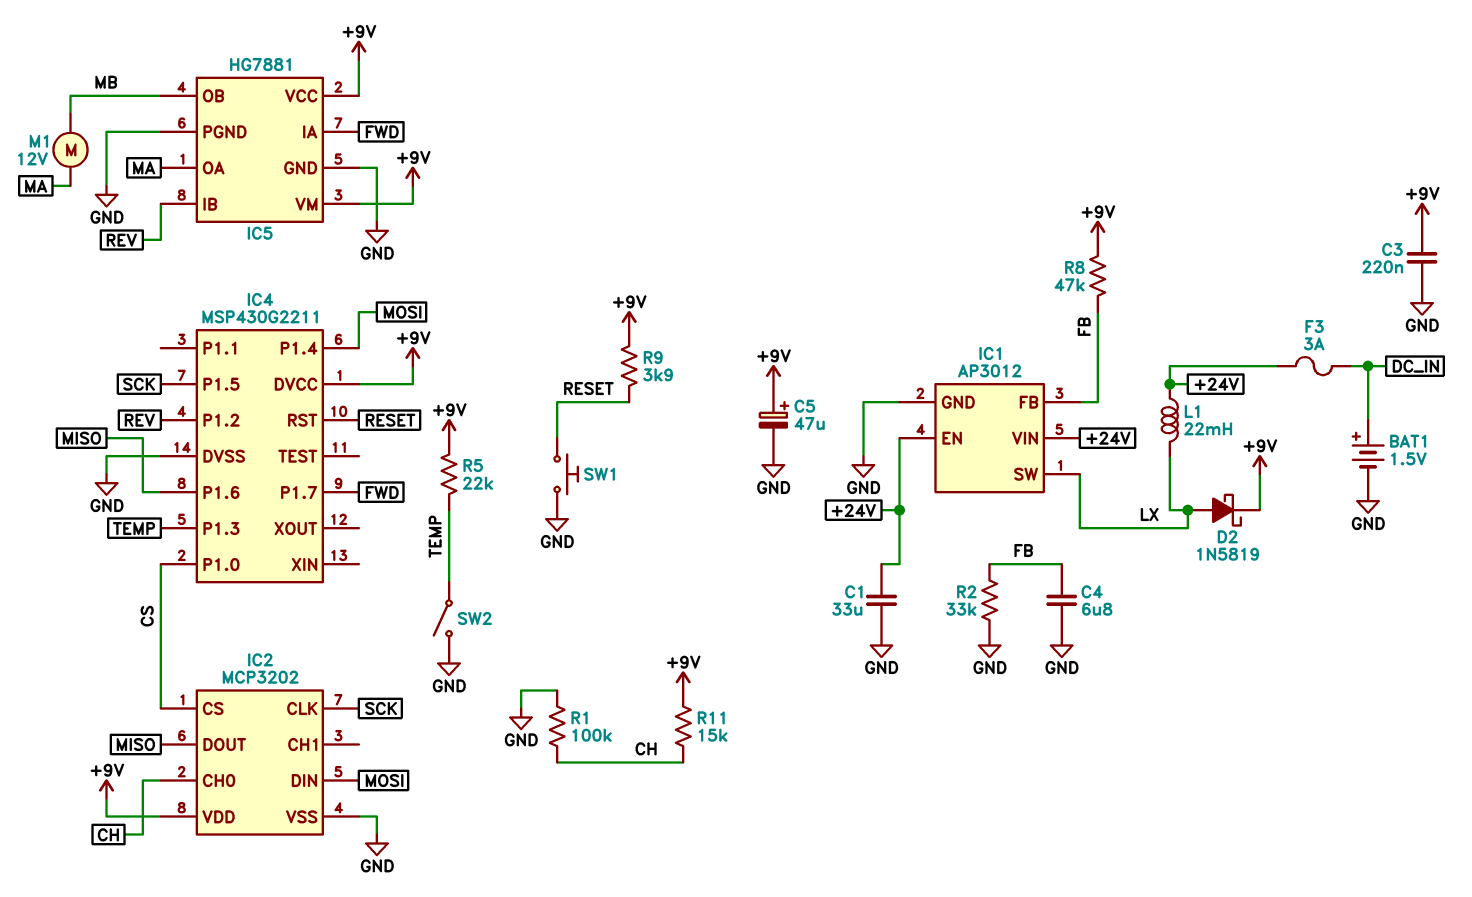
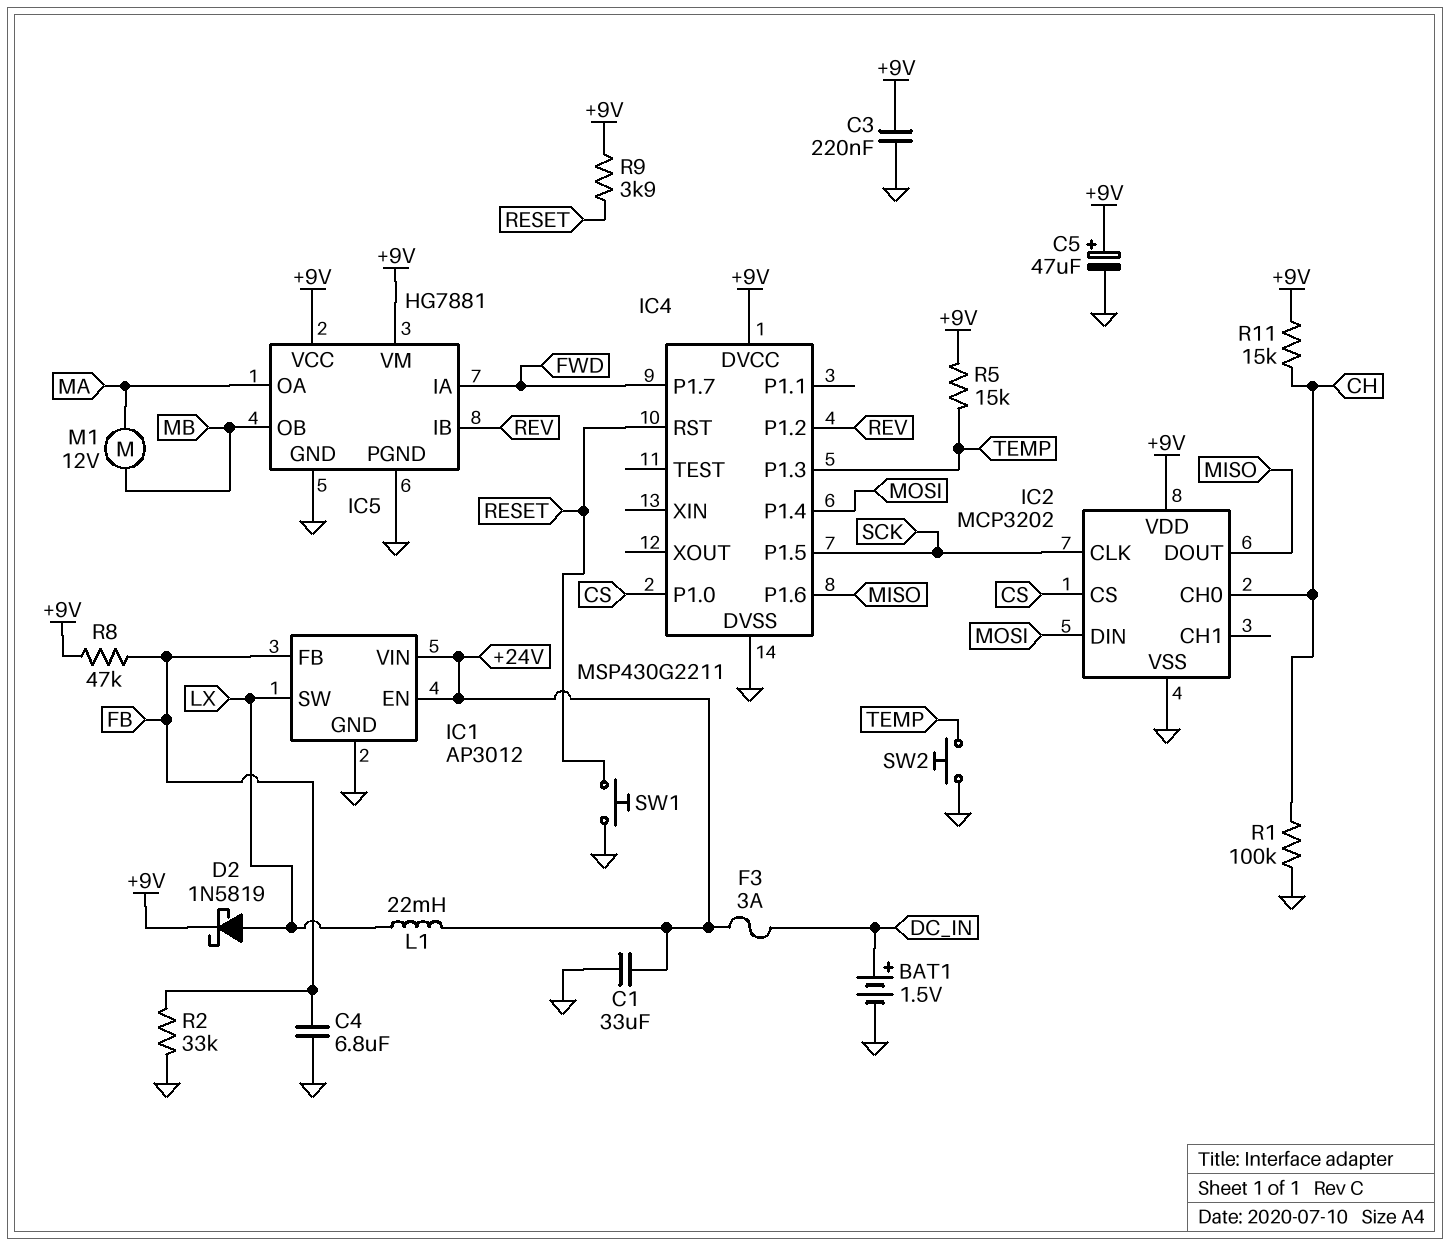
R5: 22k (+9V, TEMP) -> 15k (+9V, TEMP)
SW2: switch (GND, TEMP) -> button (GND, TEMP)

